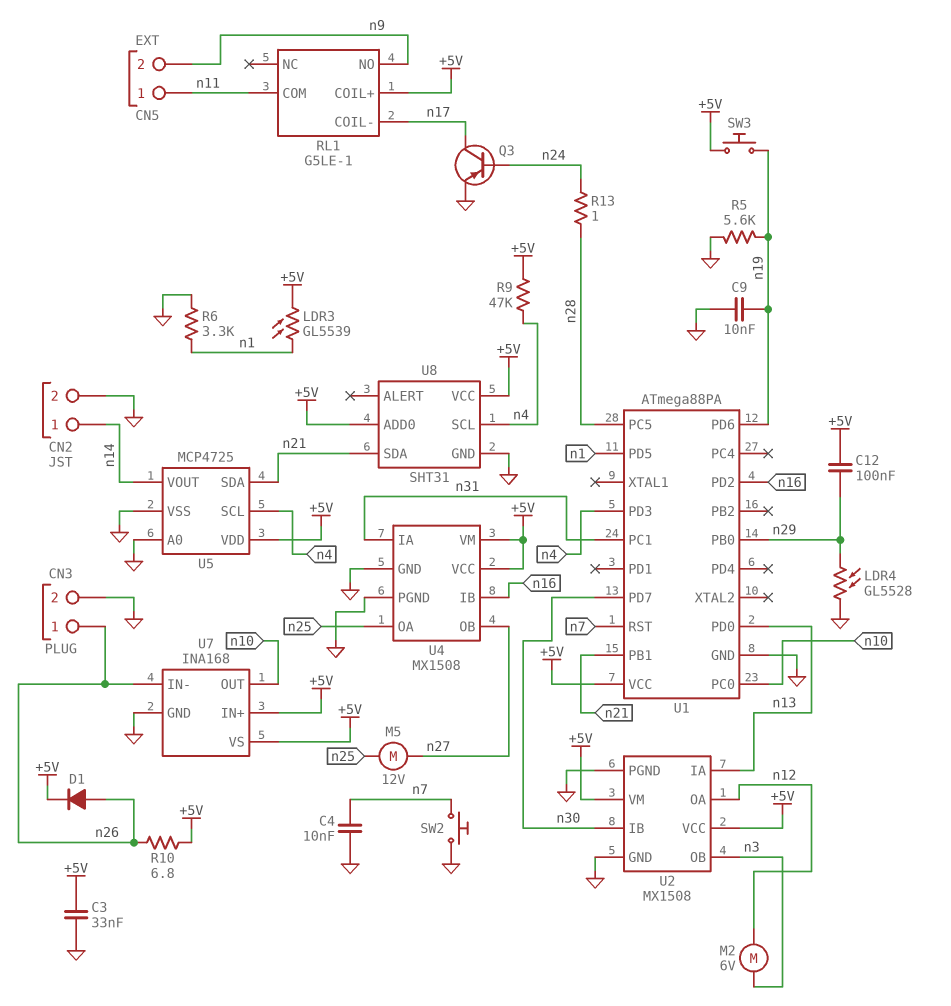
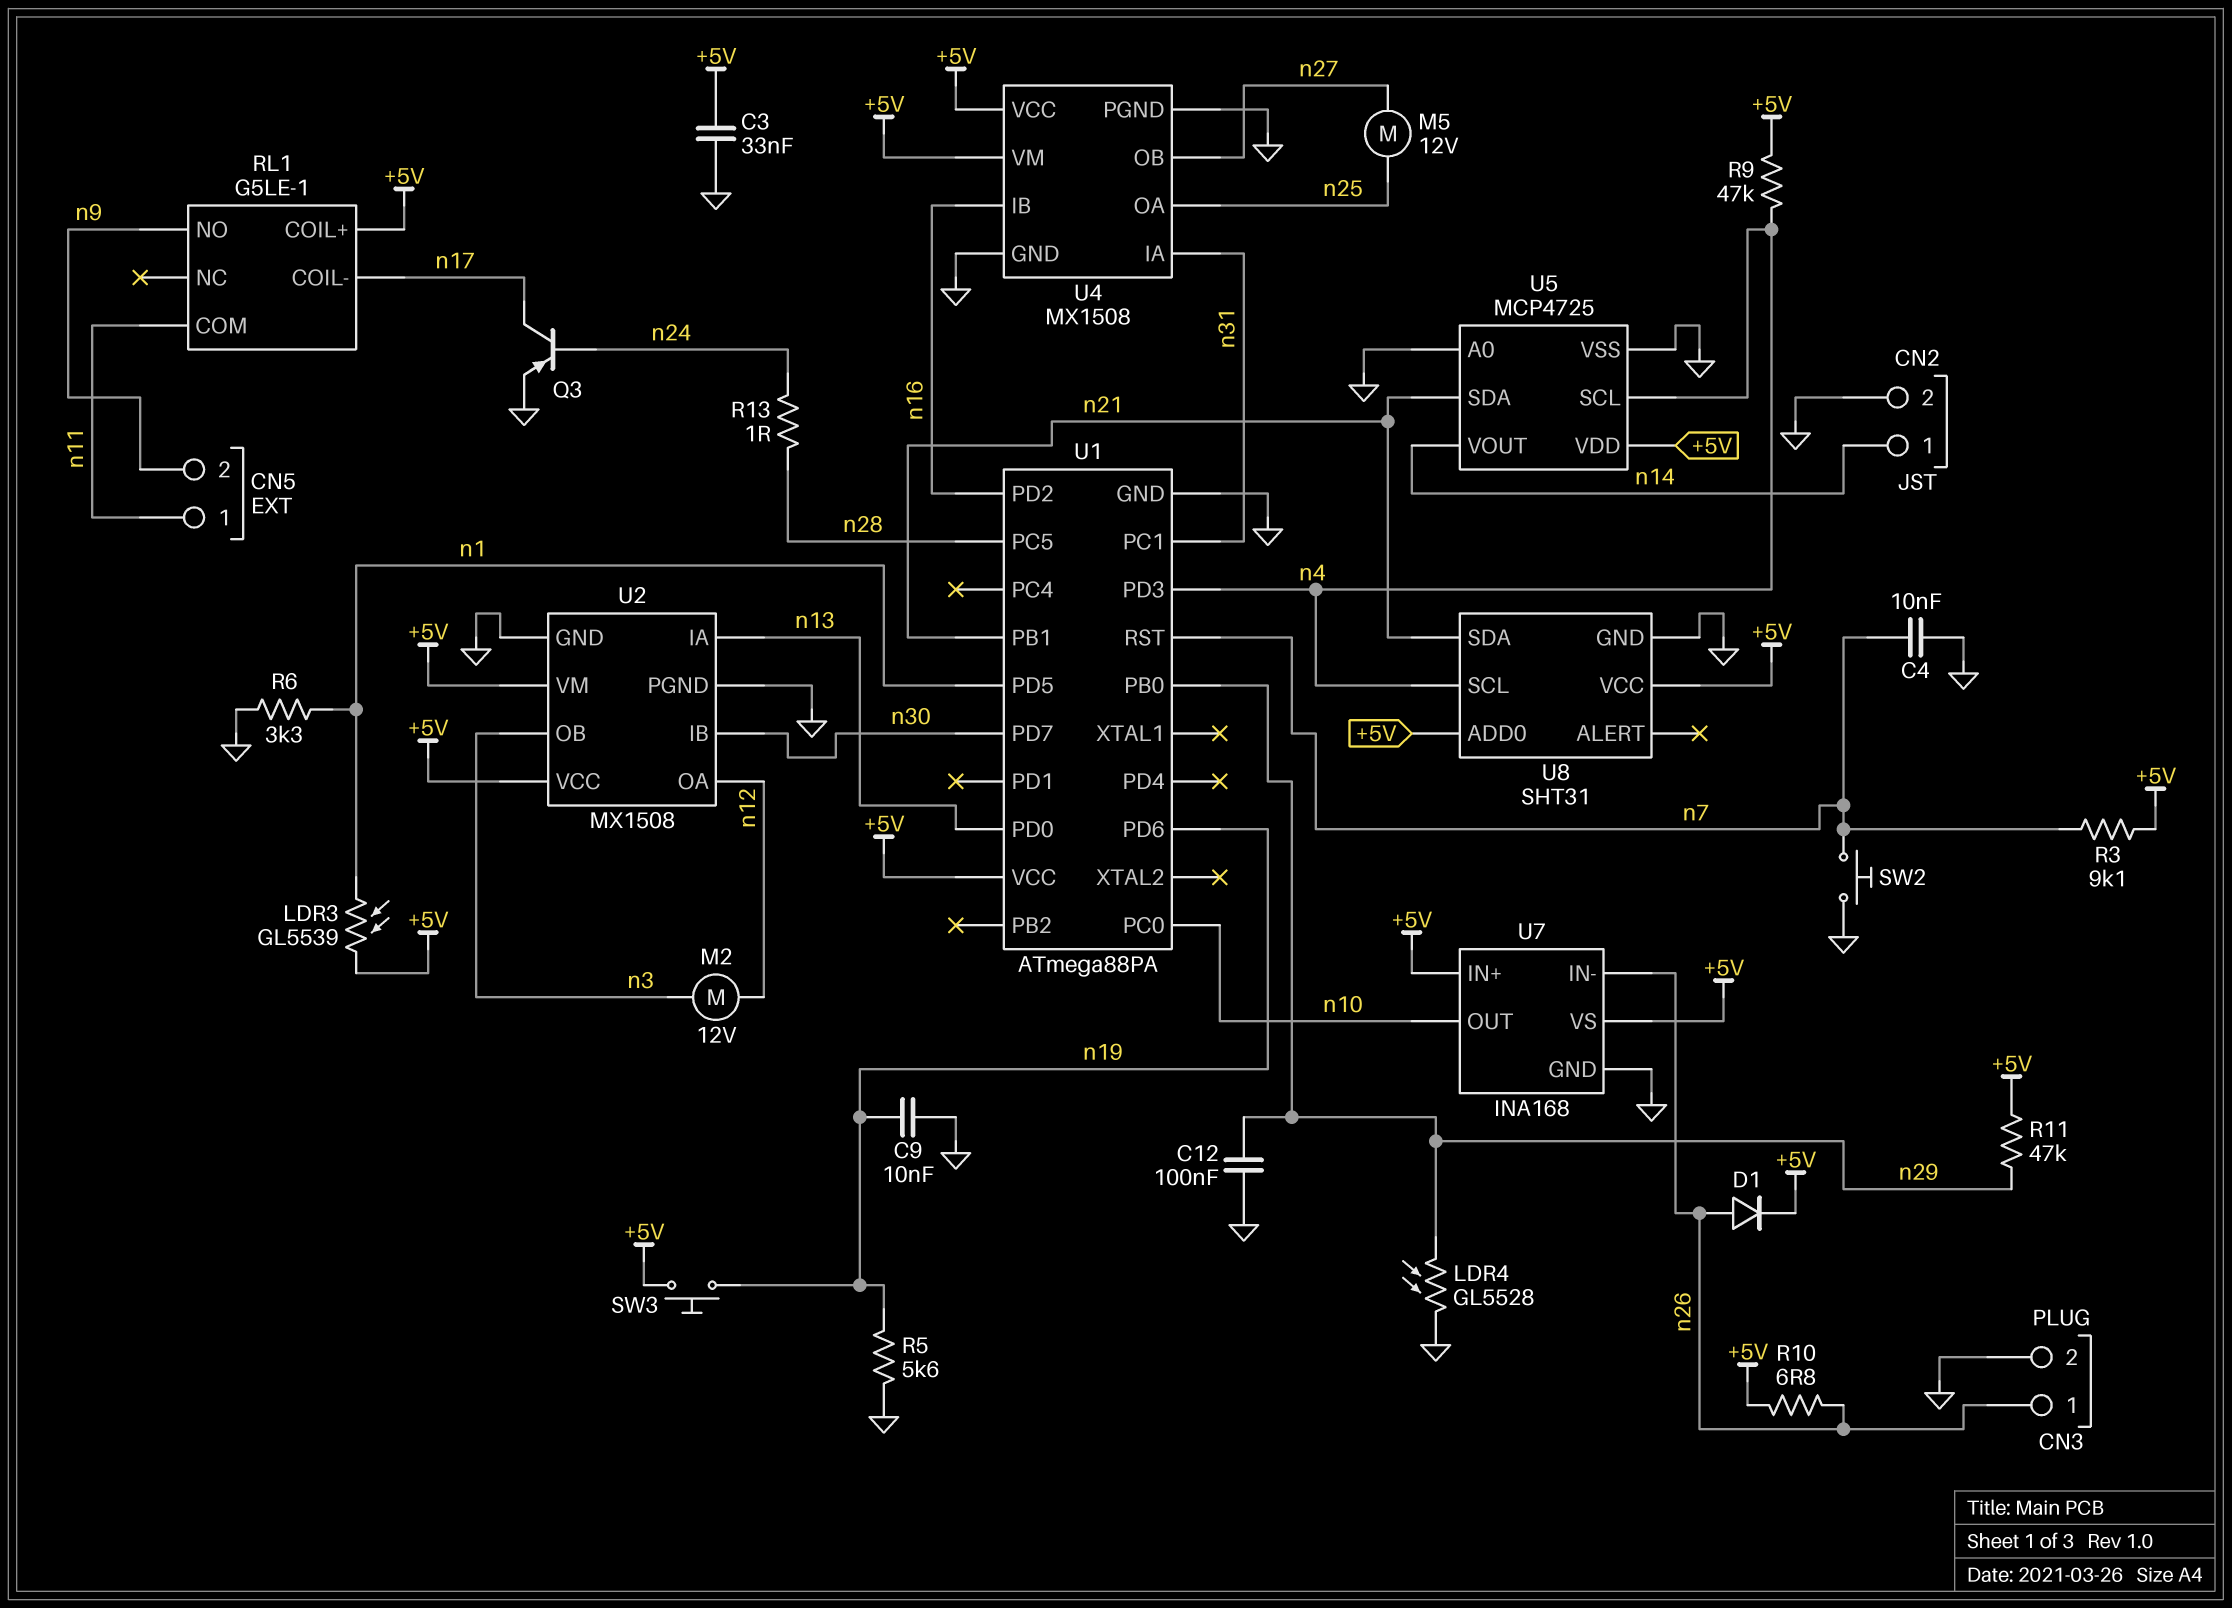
C12: 100nF (+5V, n29) -> 100nF (GND, n29)
M2: motor 6V (n3, n12) -> motor 12V (n3, n12)
R3: none -> 9.1k (+5V, n7)
R11: none -> 47k (+5V, n29)

